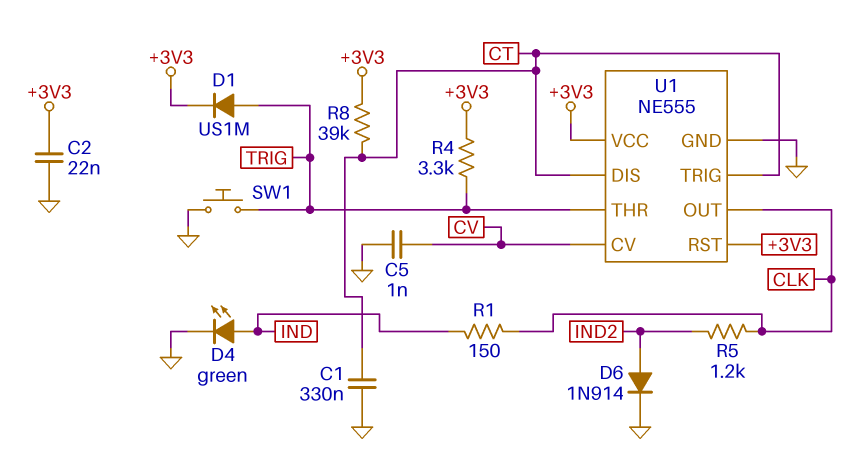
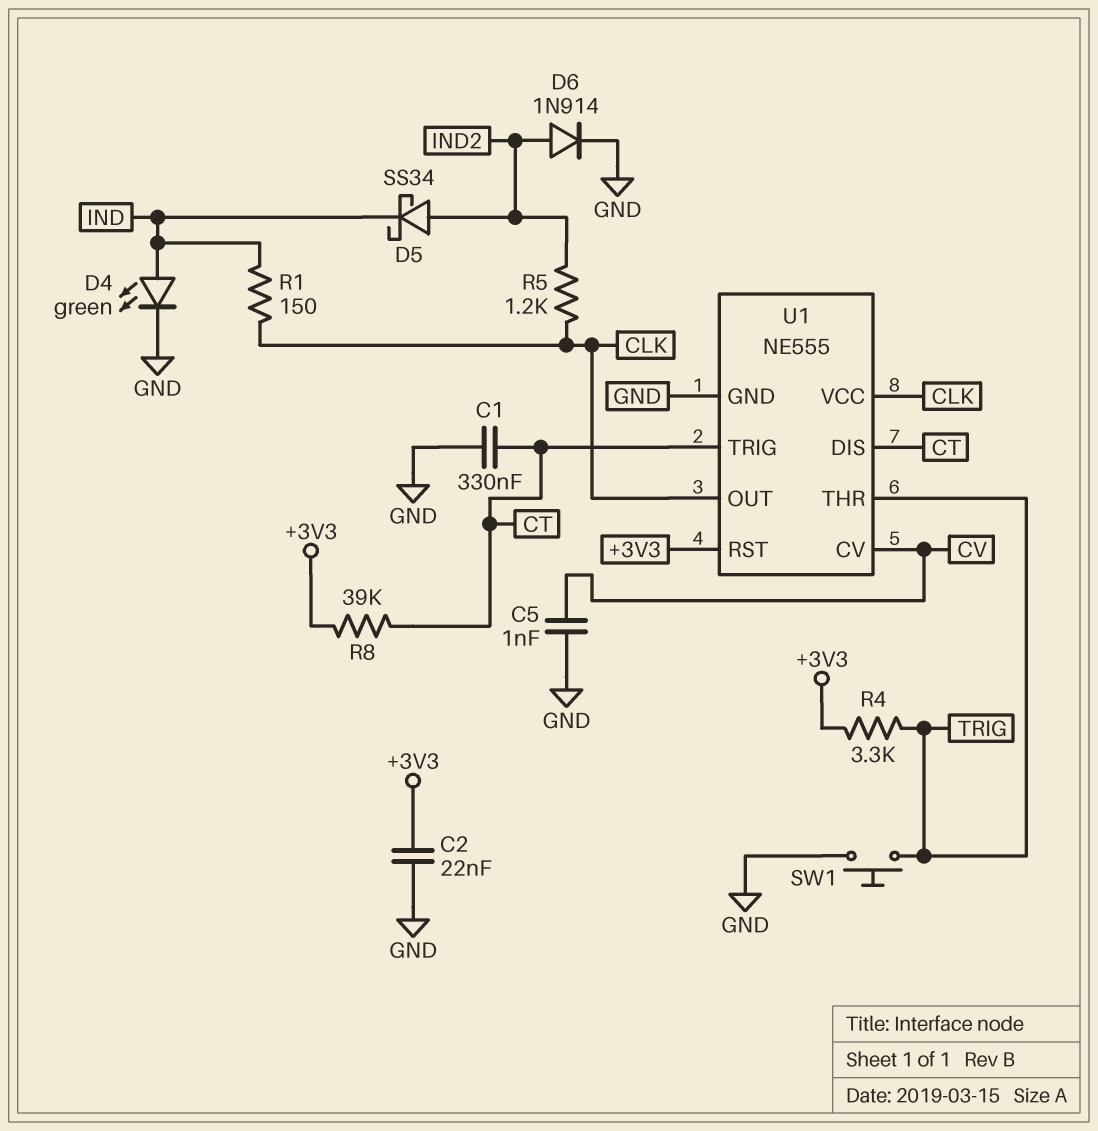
D1: diode US1M (A TRIG, K +3V3) -> none
D5: none -> schottky SS34 (A IND2, K IND)
U1 pin VCC: +3V3 -> CLK

